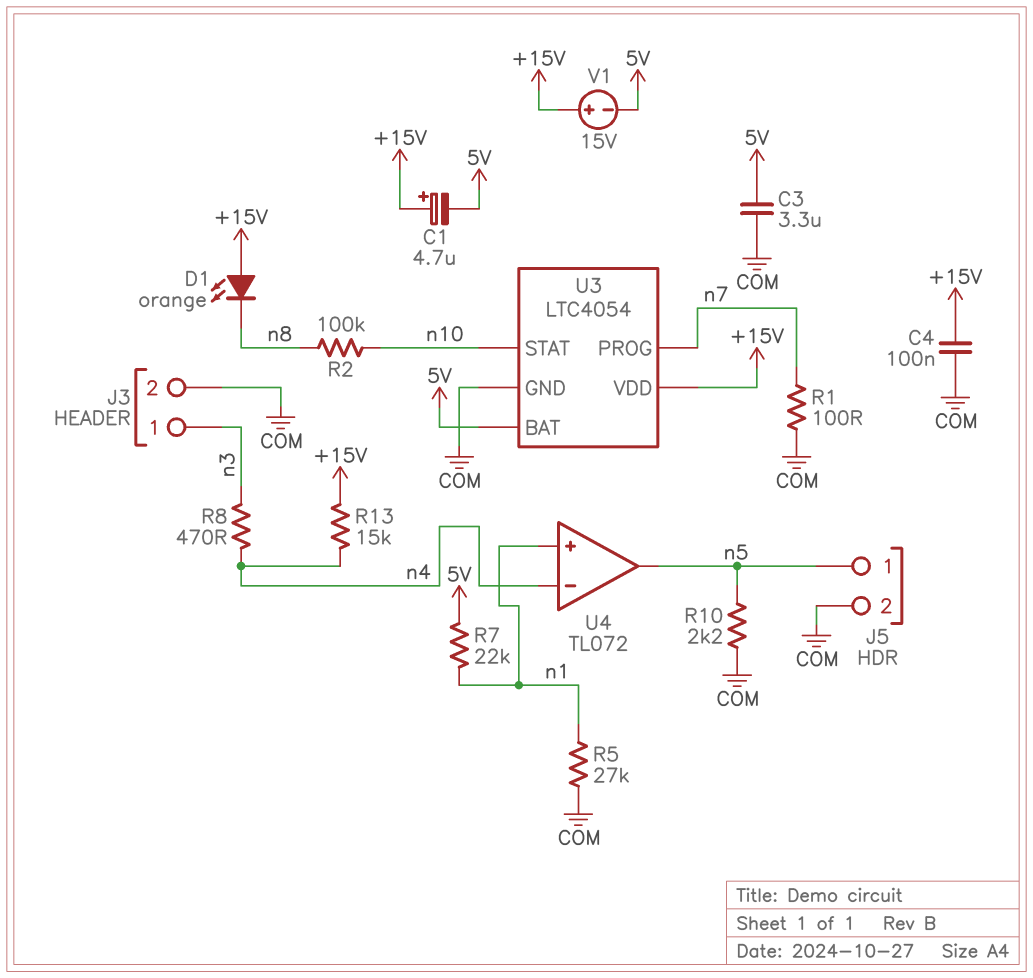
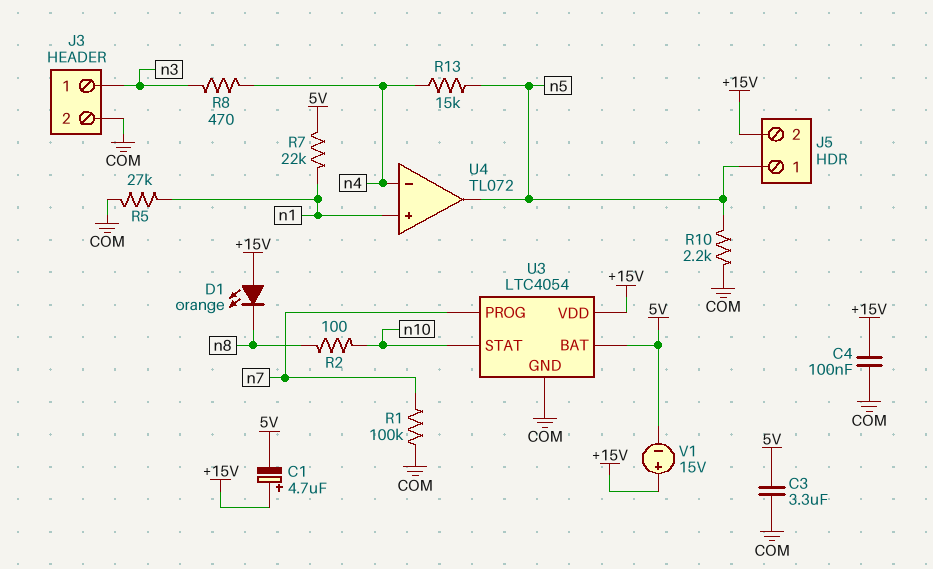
J5 pin 2: COM -> +15V
R1: 100 (COM, n7) -> 100k (COM, n7)
R2: 100k (n8, n10) -> 100 (n8, n10)
R13: 15k (+15V, n4) -> 15k (n4, n5)

